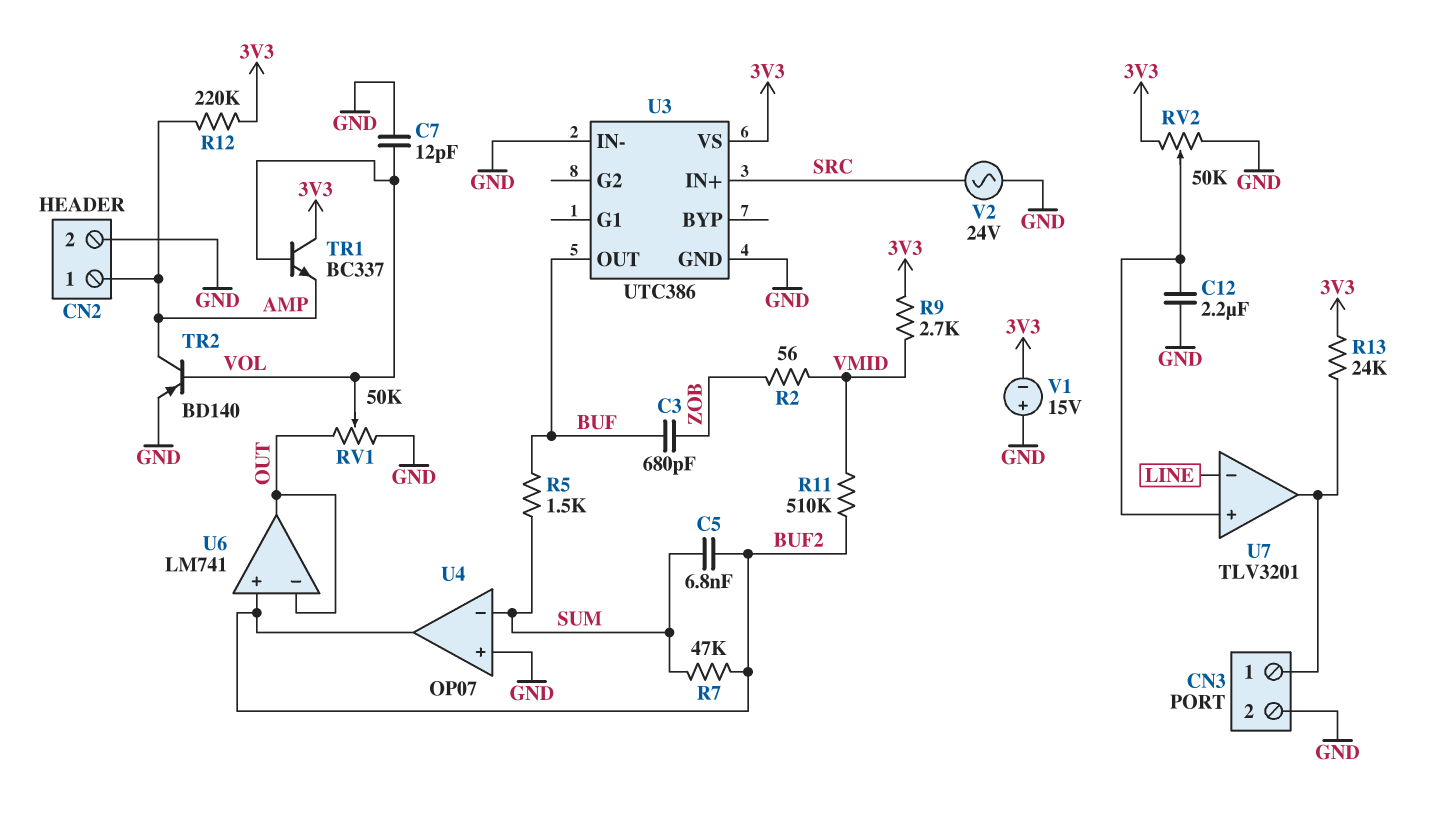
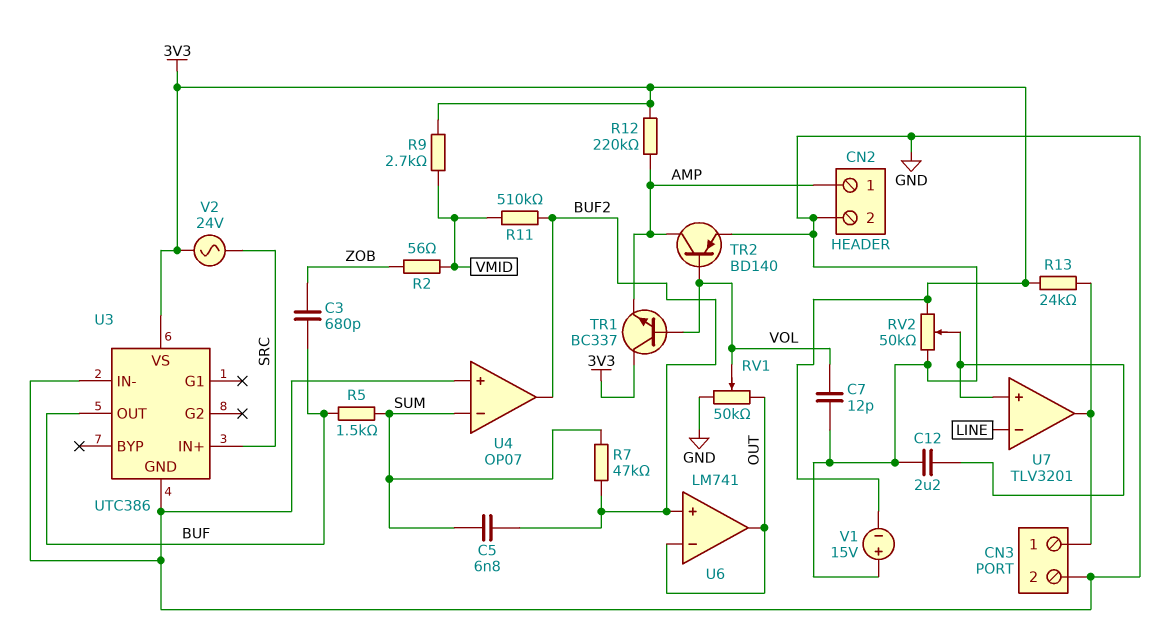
V2: AC 24V (GND, SRC) -> AC 24V (3V3, SRC)

